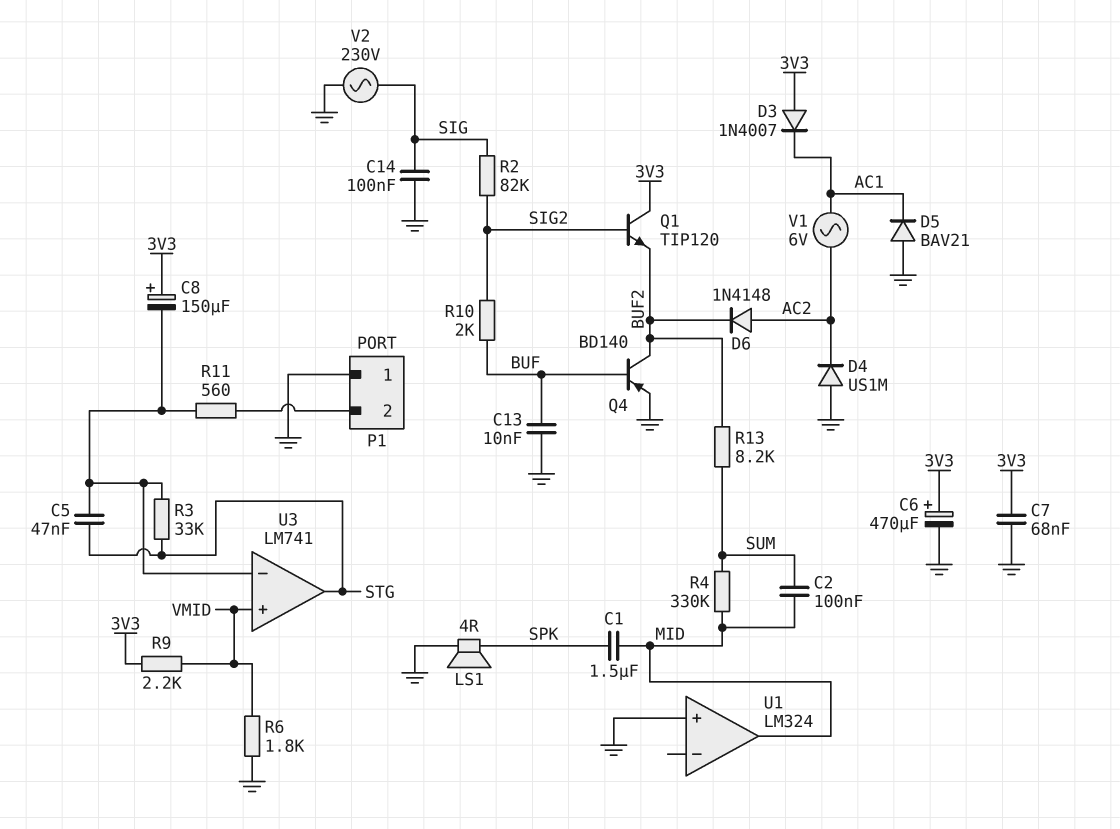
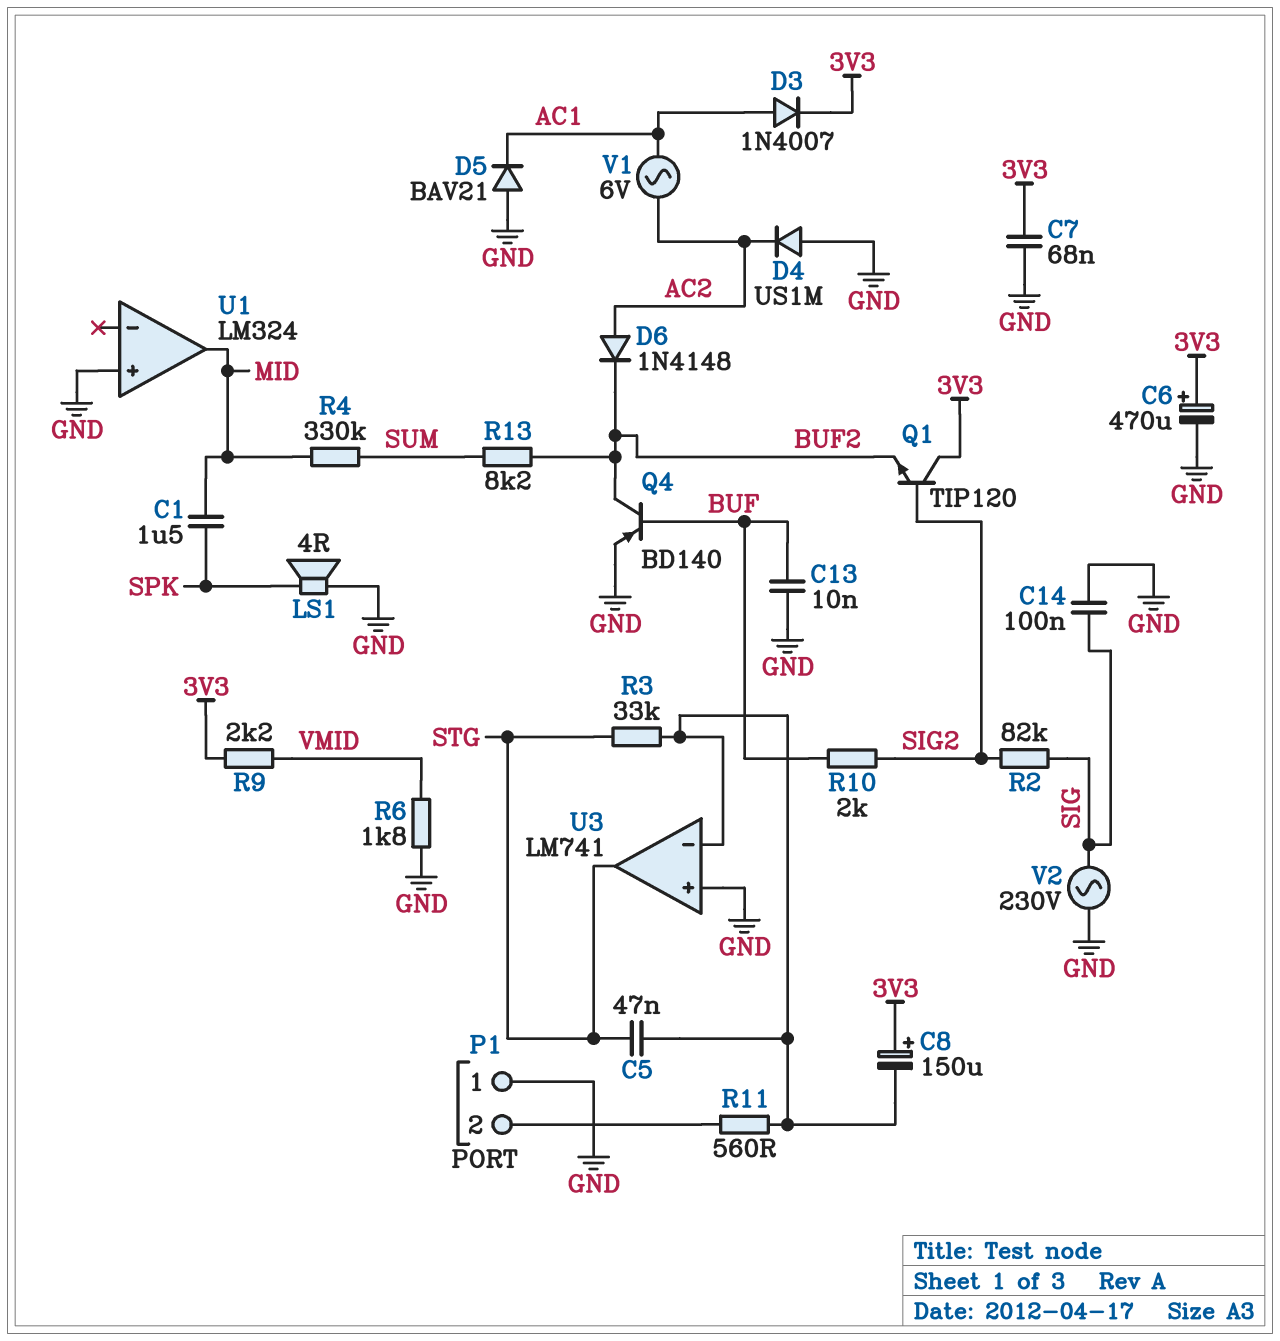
C2: 100nF (MID, SUM) -> none
D3: diode 1N4007 (A 3V3, K AC1) -> diode 1N4007 (A AC1, K 3V3)
U3 pin in+: VMID -> GND

